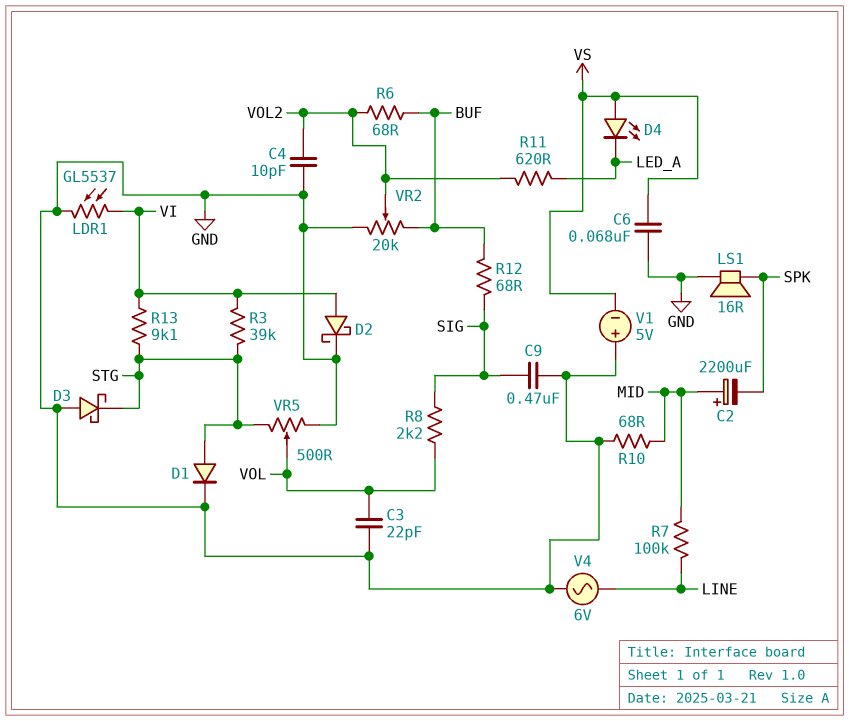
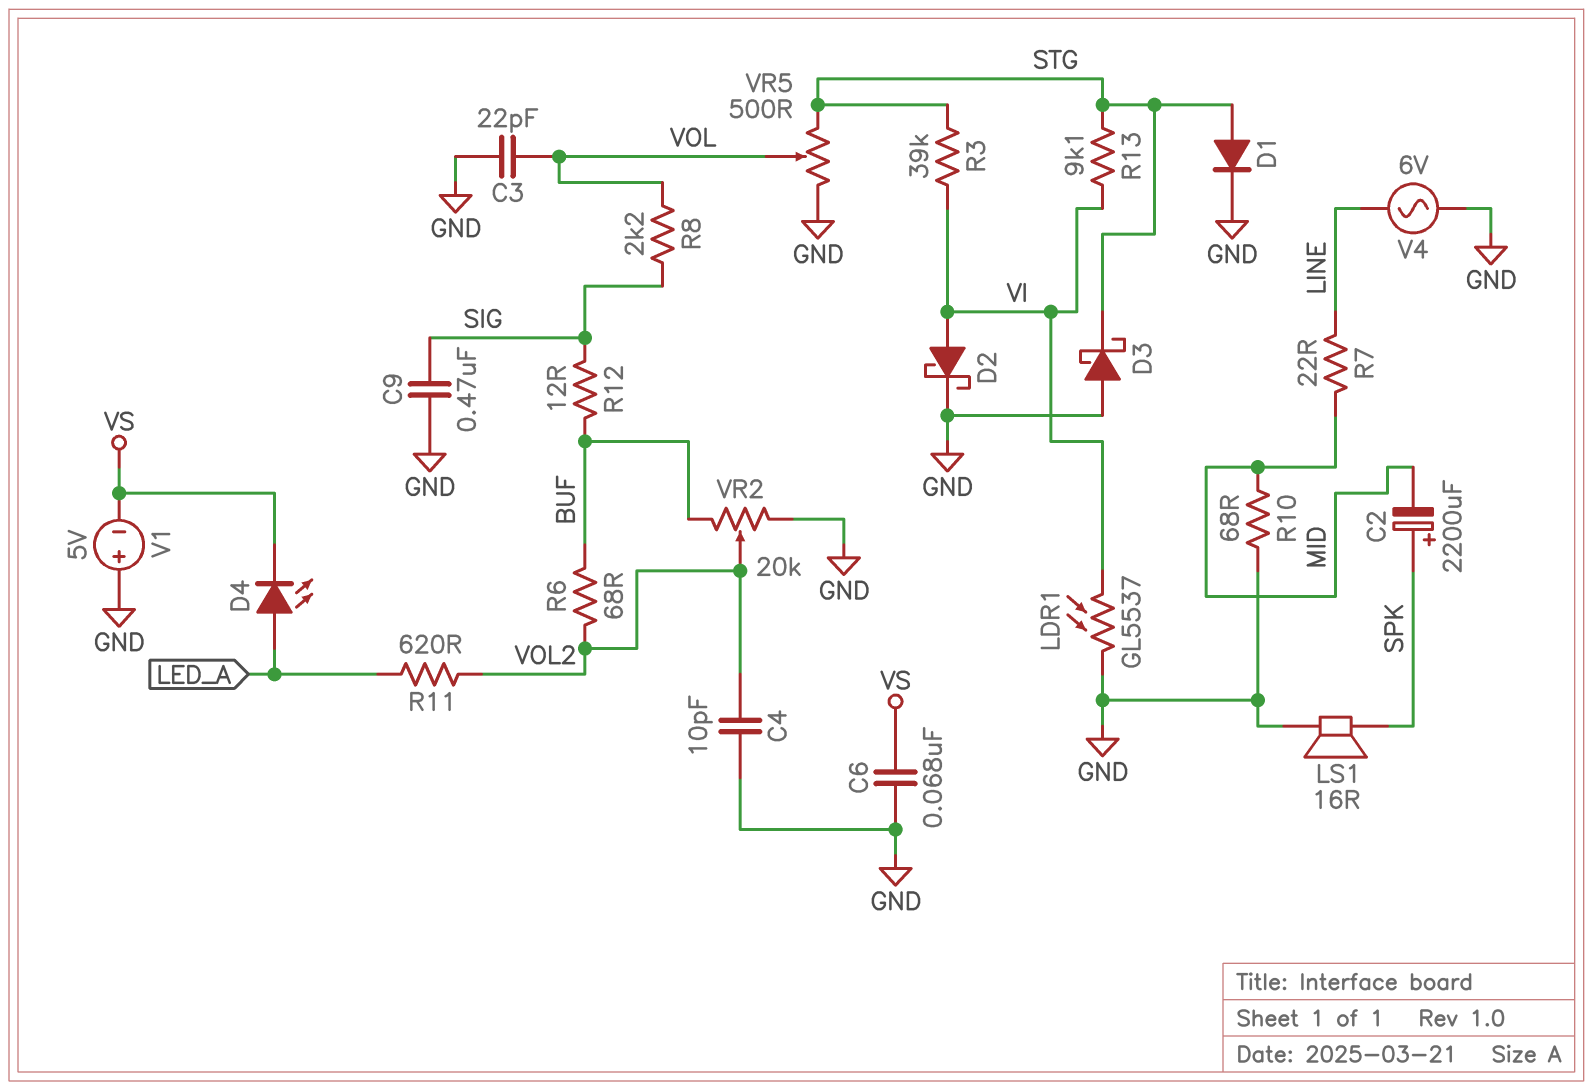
C2: 2200uF (plus MID, minus SPK) -> 2200uF (plus SPK, minus MID)
D4: LED (A VS, K LED_A) -> LED (A LED_A, K VS)
R7: 100k (LINE, MID) -> 22 (LINE, MID)
R12: 68 (BUF, SIG) -> 12 (BUF, SIG)

